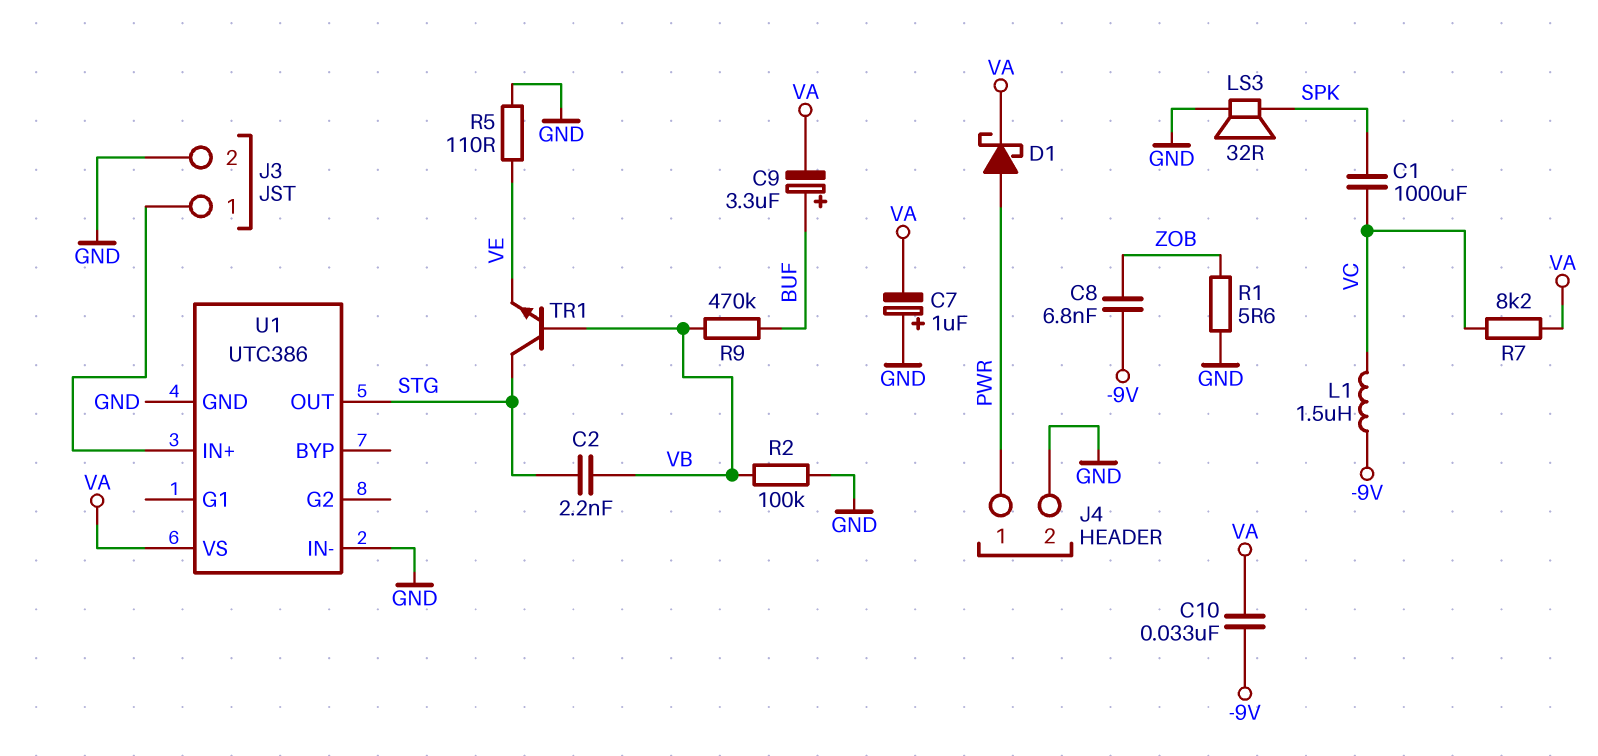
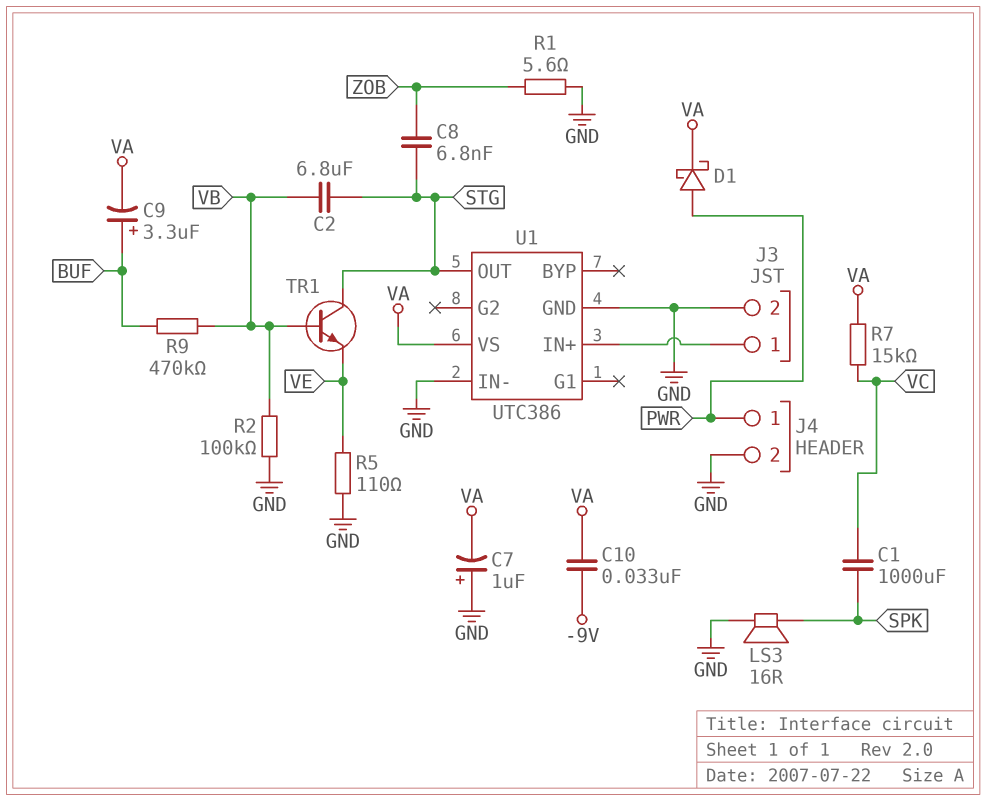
C2: 2.2nF (STG, VB) -> 6.8uF (STG, VB)
C8: 6.8nF (-9V, ZOB) -> 6.8nF (STG, ZOB)
L1: 1.5uH (-9V, VC) -> none
LS3: speaker 32R (GND, SPK) -> speaker 16R (GND, SPK)
R7: 8.2k (VA, VC) -> 15k (VA, VC)

